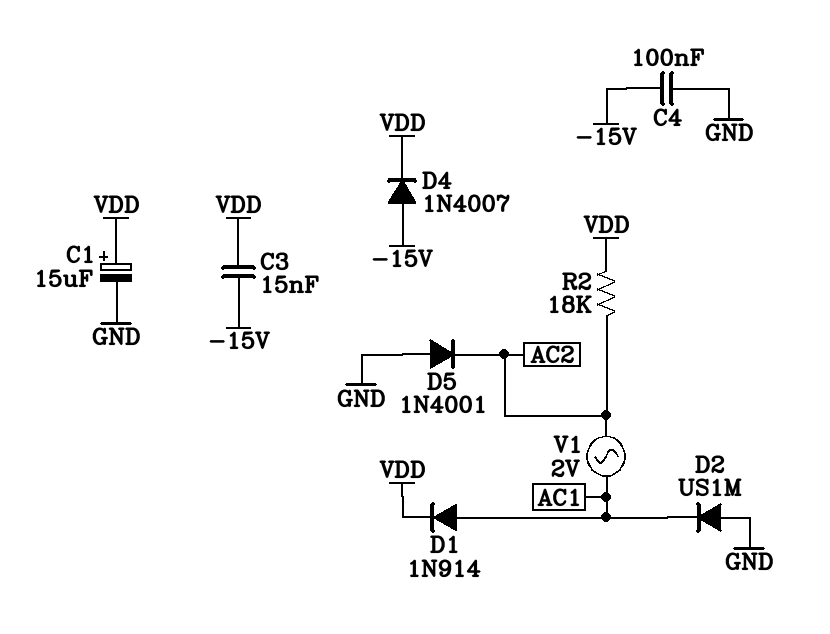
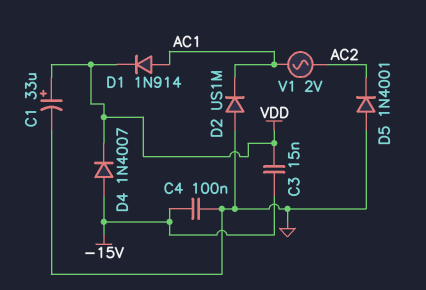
C1: 15uF (plus VDD, minus GND) -> 33uF (plus VDD, minus GND)
R2: 18k (AC2, VDD) -> none

